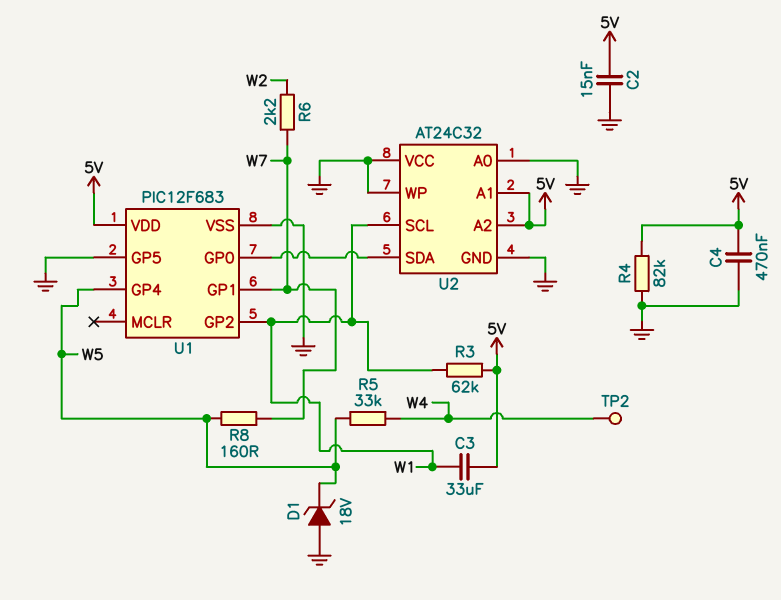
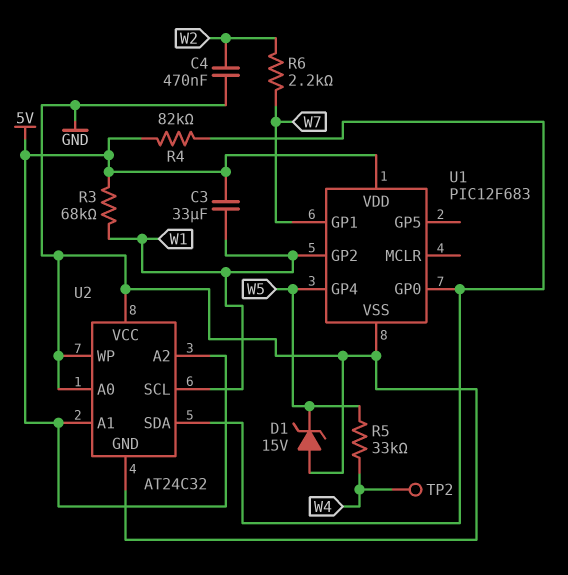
C2: 15nF (5V, GND) -> none
C4: 470nF (5V, GND) -> 470nF (GND, W2)
D1: zener 18V (A GND, K W5) -> zener 15V (A GND, K W5)
R3: 62k (5V, W1) -> 68k (5V, W1)
R4: 82k (5V, GND) -> 82k (5V, U1/GP0)
R8: 160 (W5, W7) -> none
U1 pin GP5: GND -> none

